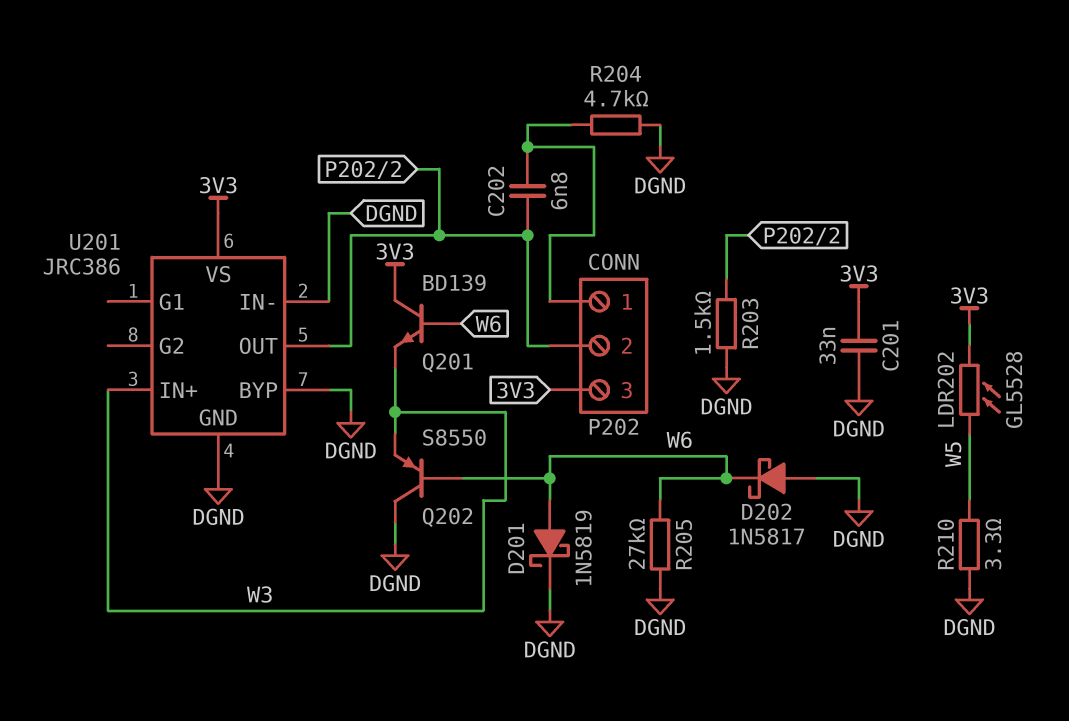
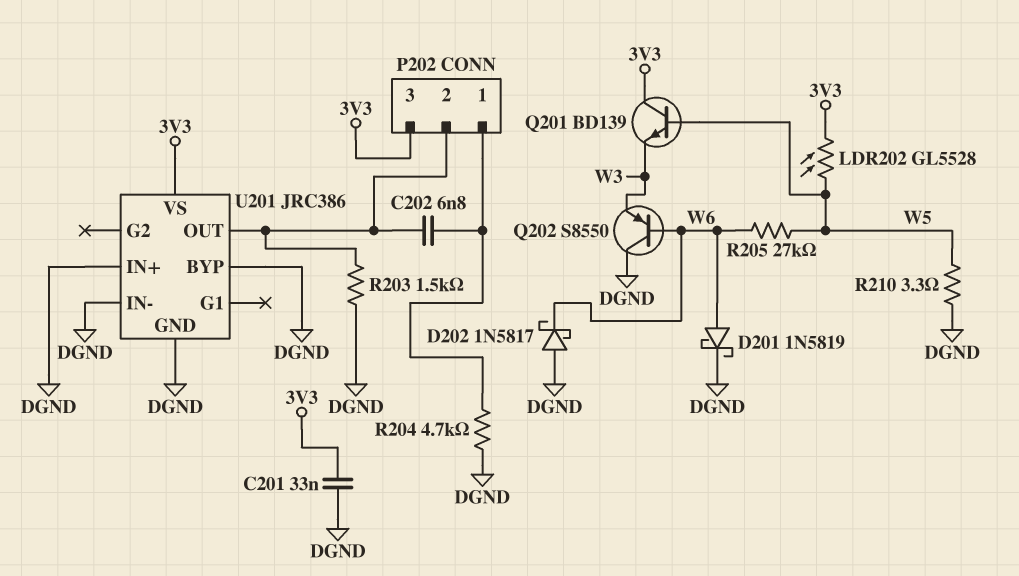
Q201: NPN BD139 (B W6, C 3V3, E W3) -> NPN BD139 (B W5, C 3V3, E W3)
R205: 27k (DGND, W6) -> 27k (W5, W6)
U201 pin IN+: W3 -> DGND

